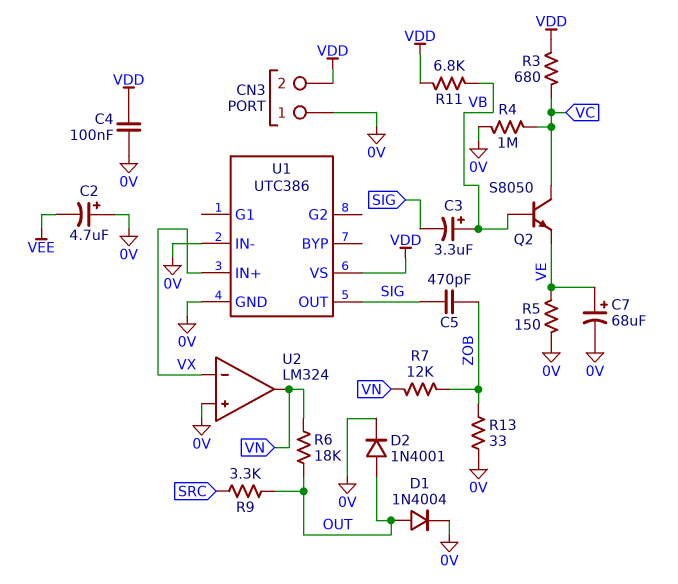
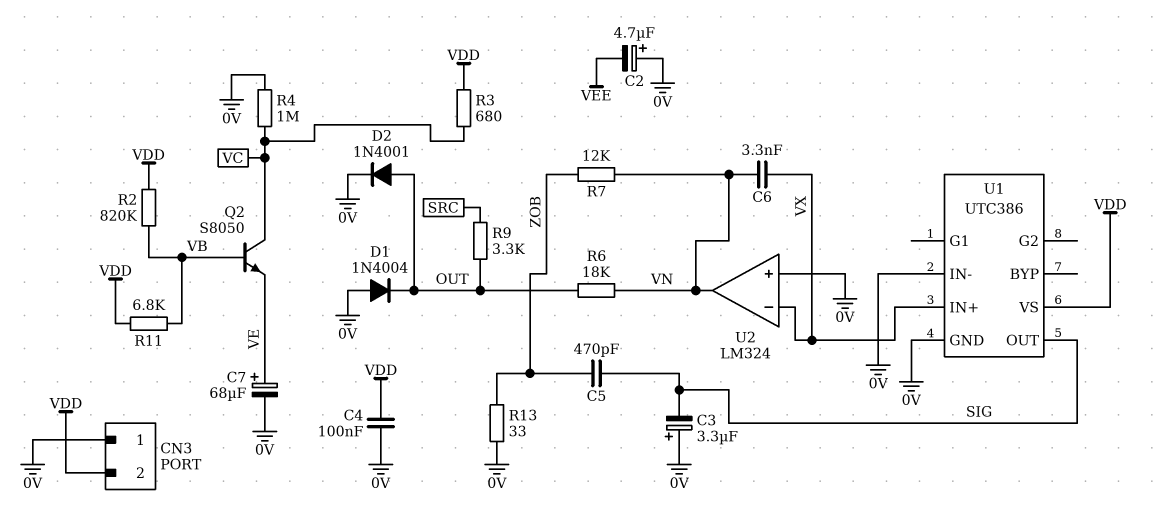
C3: 3.3uF (plus VB, minus SIG) -> 3.3uF (plus 0V, minus SIG)
C6: none -> 3.3nF (VN, VX)
D1: diode 1N4004 (A OUT, K 0V) -> diode 1N4004 (A 0V, K OUT)
R2: none -> 820k (VB, VDD)
R5: 150 (0V, VE) -> none

